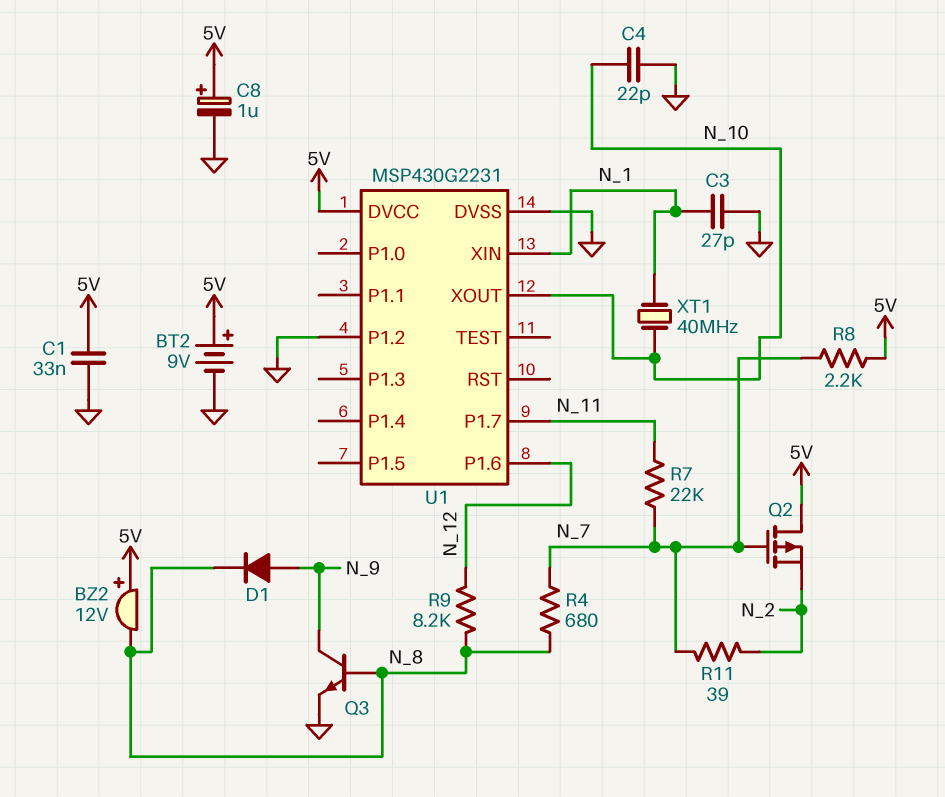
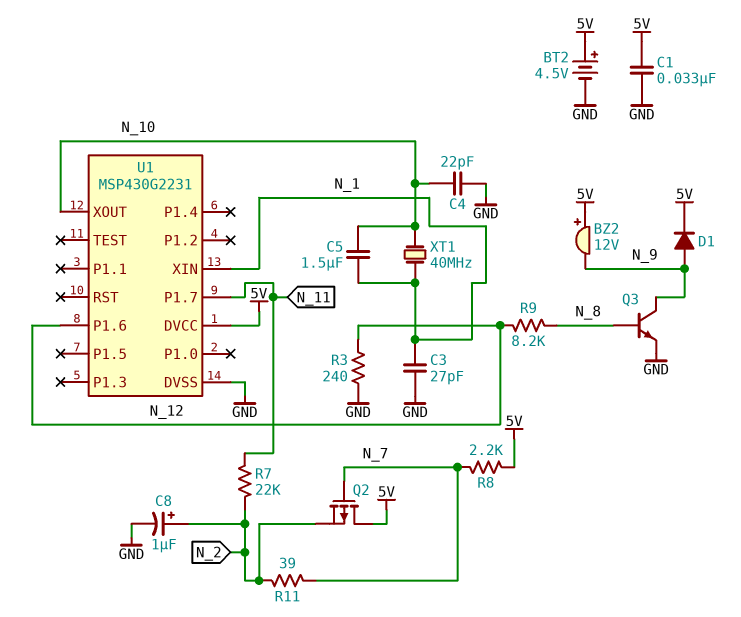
BT2: 9V (plus 5V, minus GND) -> 4.5V (plus 5V, minus GND)
BZ2: buzzer 12V (plus 5V, minus N_8) -> buzzer 12V (plus 5V, minus N_9)
C5: none -> 1.5uF (N_1, N_10)
C8: 1uF (plus 5V, minus GND) -> 1uF (plus N_2, minus GND)
D1: diode (A N_9, K N_8) -> diode (A N_9, K 5V)
R3: none -> 240 (GND, N_12)
R4: 680 (N_7, N_8) -> none
R7: 22k (N_7, N_11) -> 22k (N_2, N_11)
U1 pin P1.2: GND -> none

